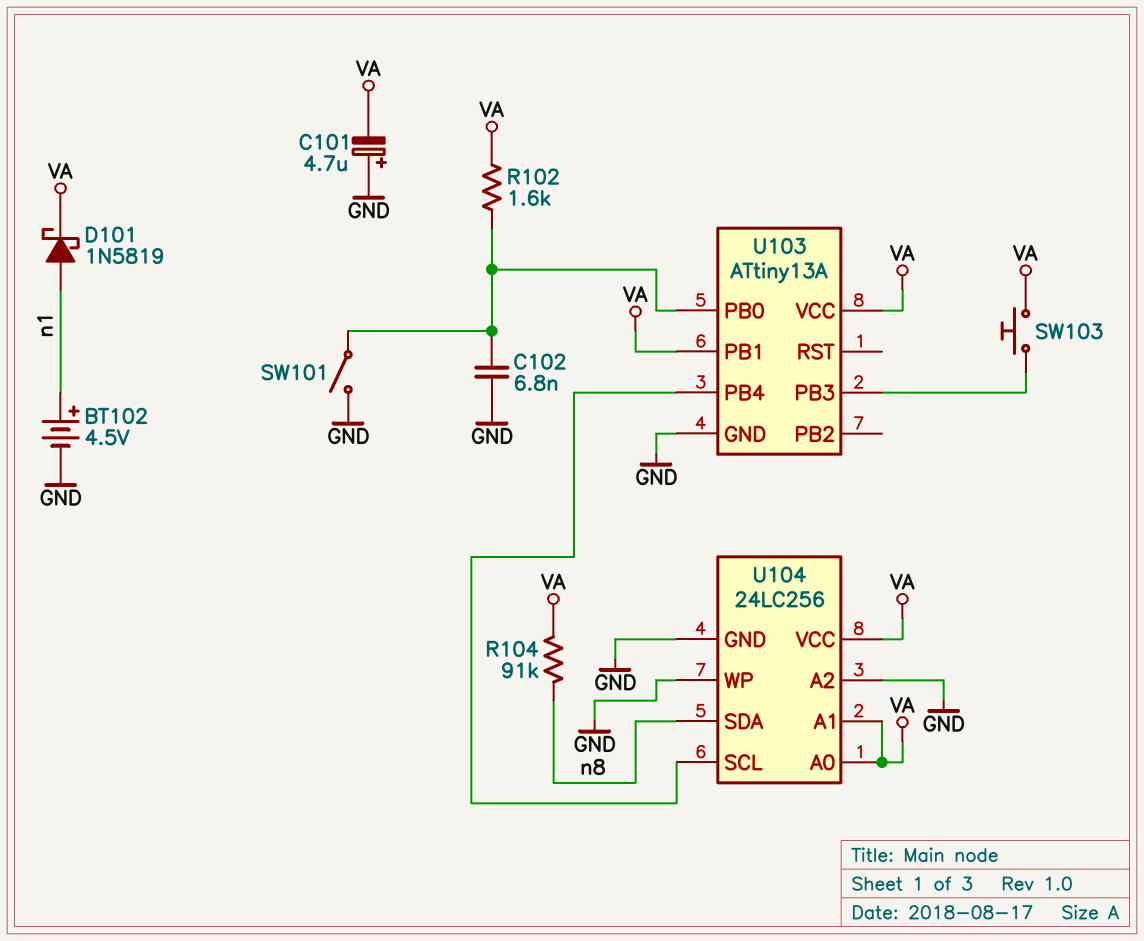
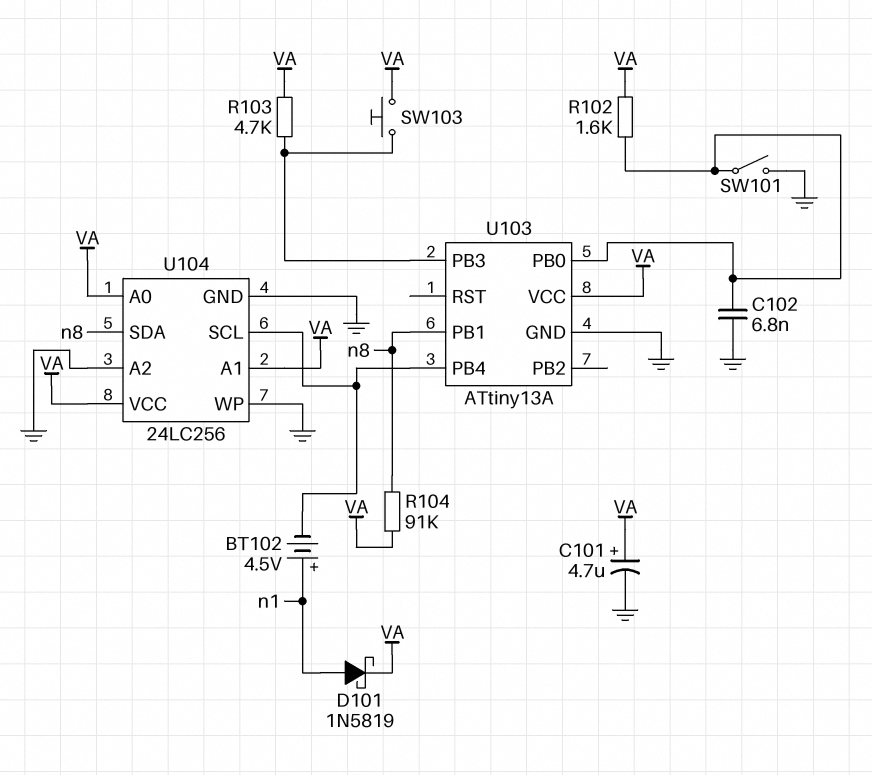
BT102: 4.5V (plus n1, minus GND) -> 4.5V (plus n1, minus U103/PB4)
C101: 4.7uF (plus GND, minus VA) -> 4.7uF (plus VA, minus GND)
R103: none -> 4.7k (U103/PB3, VA)
U103 pin PB1: VA -> n8

